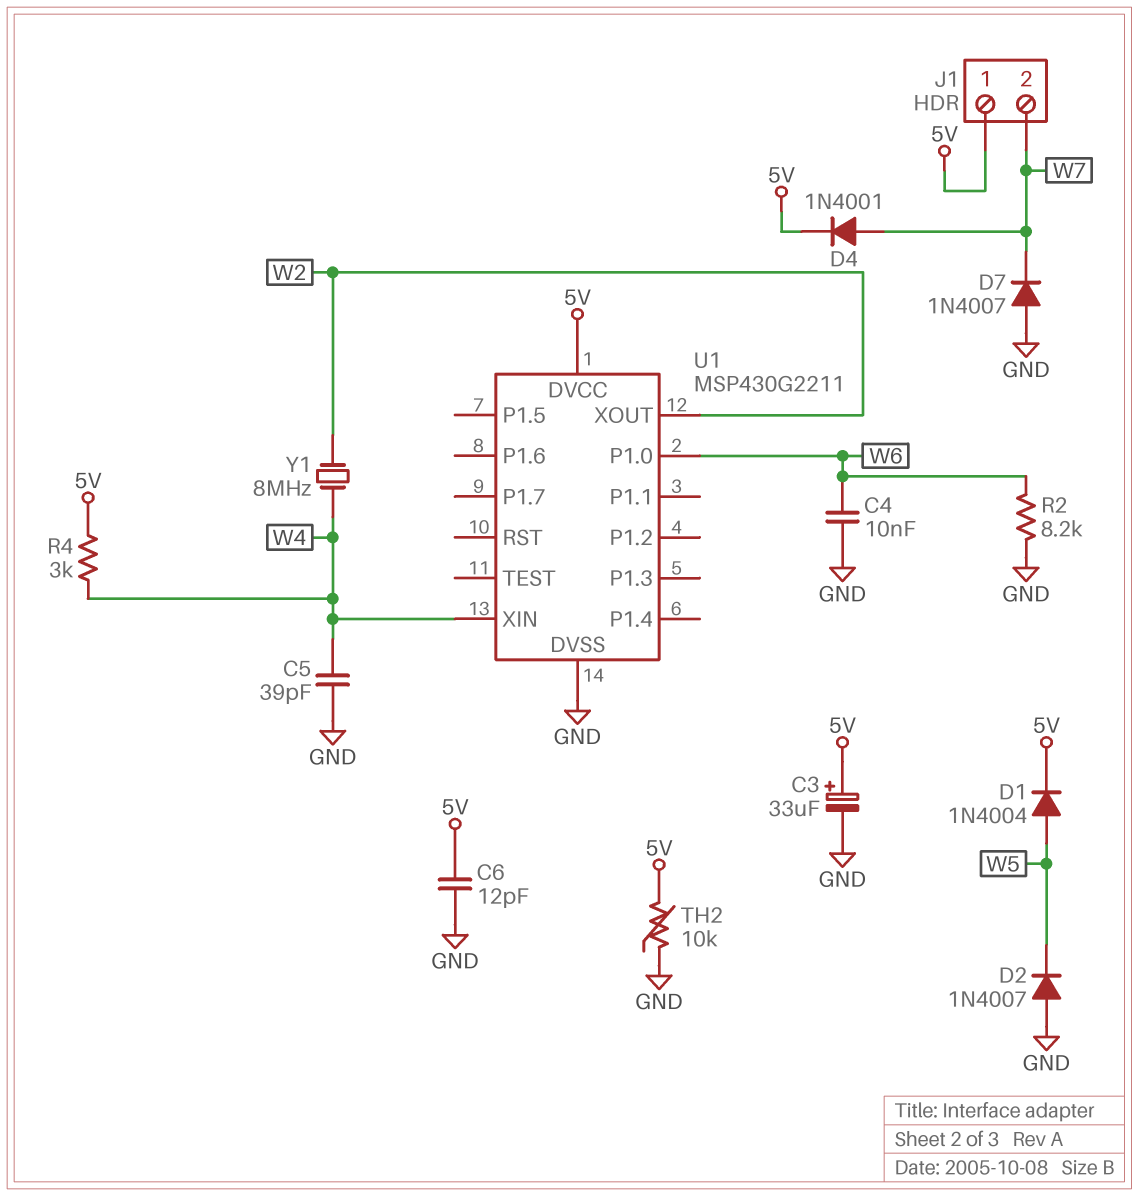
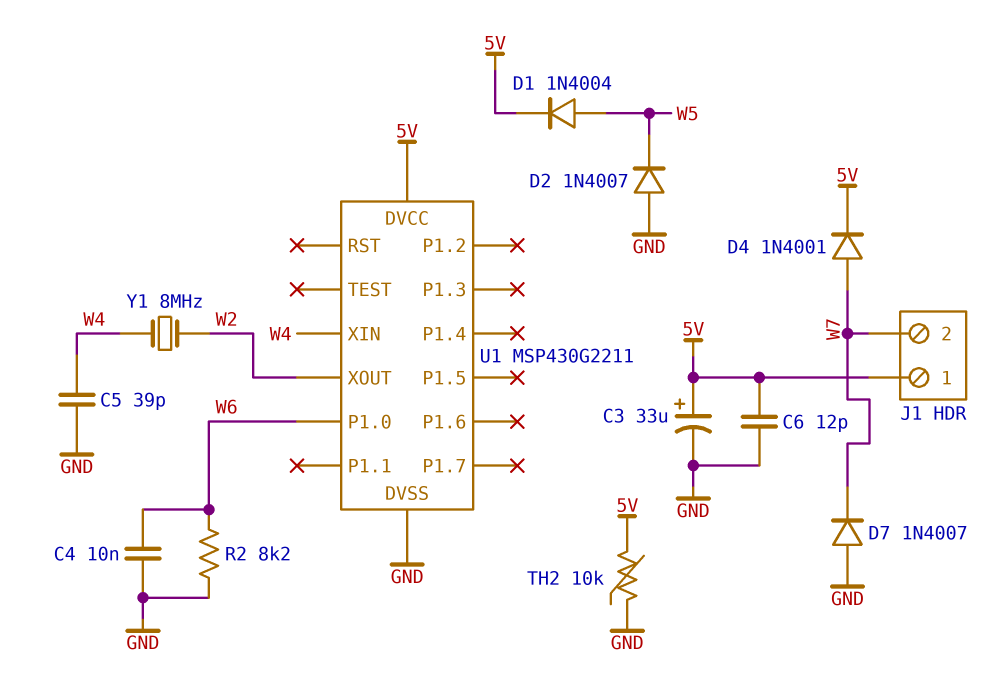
R4: 3k (5V, W4) -> none

